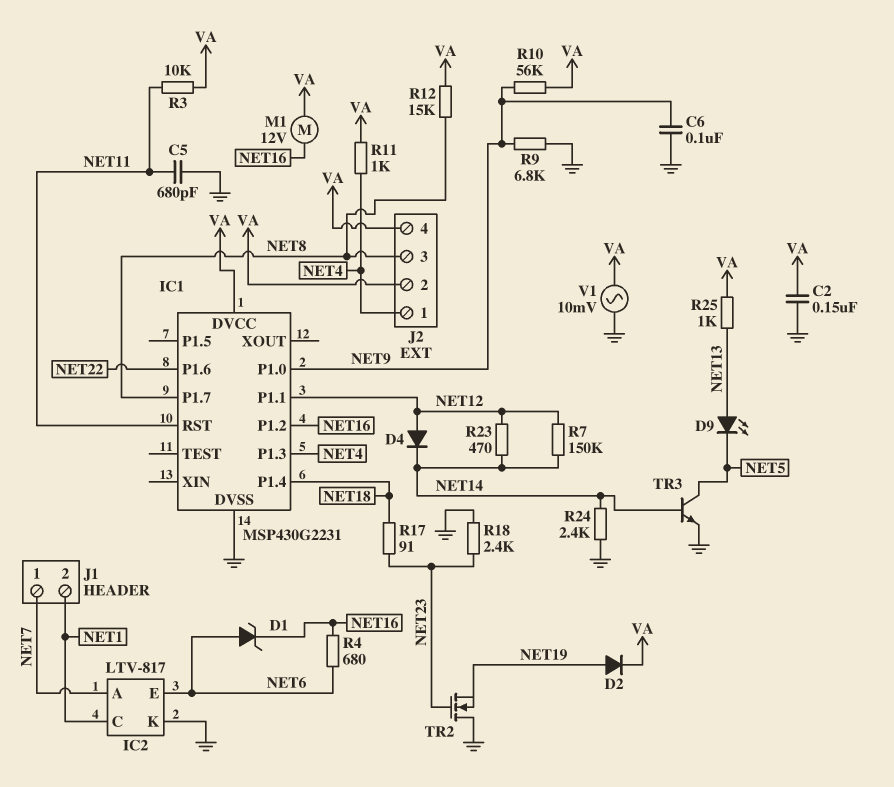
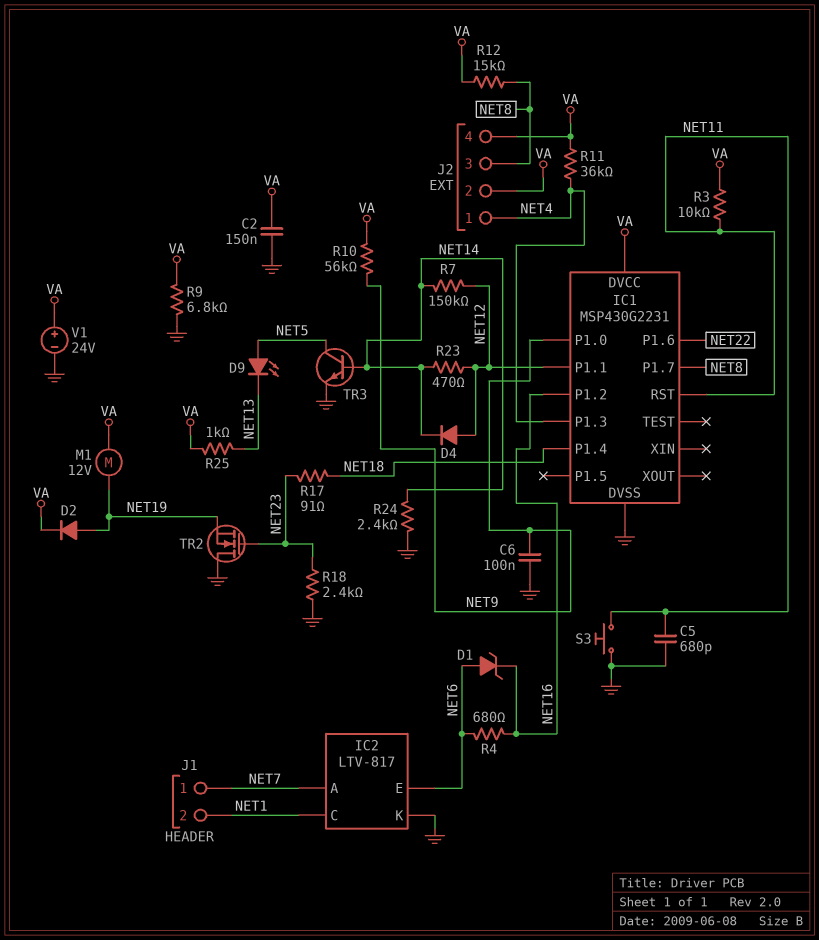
D9: LED (A NET13, K NET5) -> LED (A NET5, K NET13)
M1: motor 12V (NET16, VA) -> motor 12V (NET19, VA)
R9: 6.8k (GND, NET9) -> 6.8k (GND, VA)
R11: 1k (NET4, VA) -> 36k (NET4, VA)
S3: none -> button (GND, NET11)
V1: AC 10mV (GND, VA) -> 24V (plus VA, minus GND)

